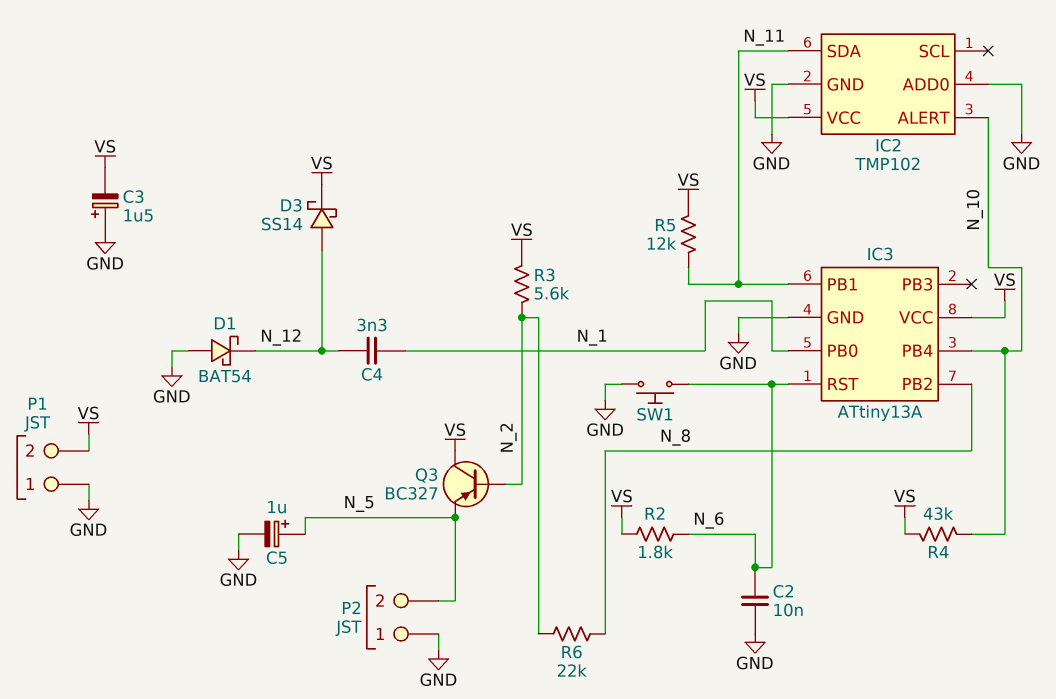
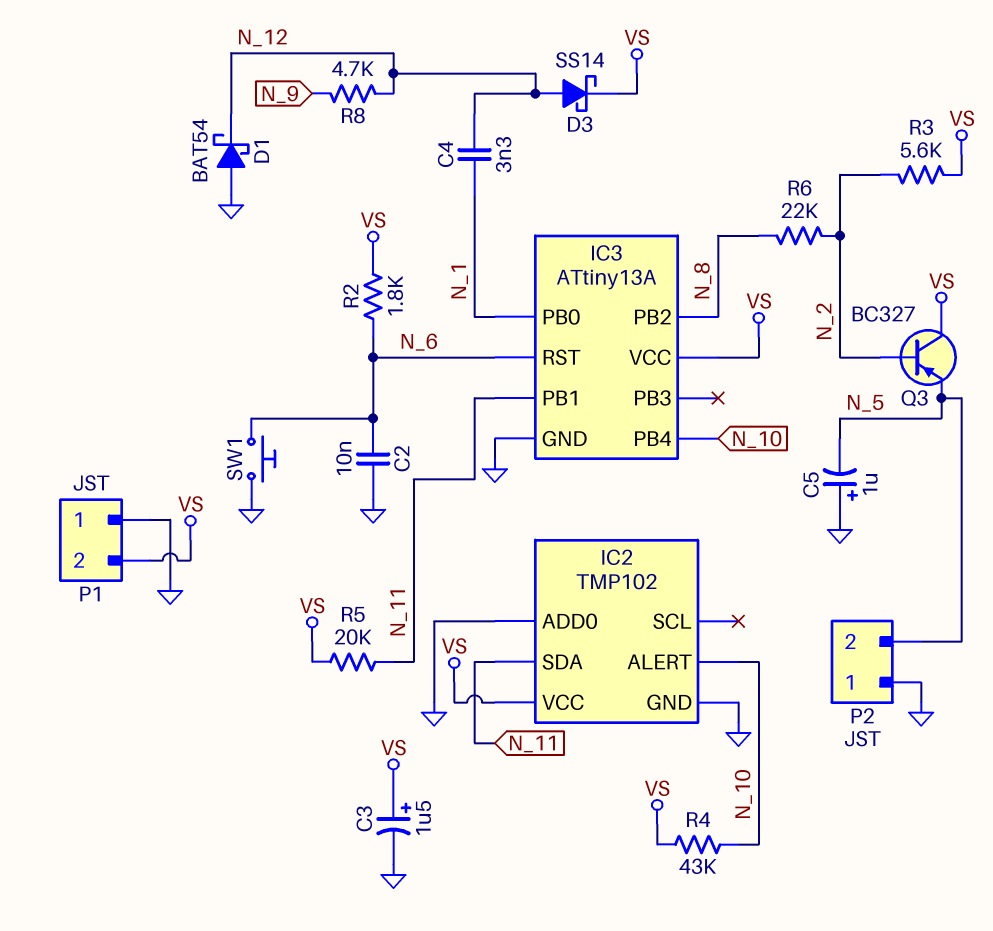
C3: 1.5uF (plus GND, minus VS) -> 1.5uF (plus VS, minus GND)
C5: 1uF (plus N_5, minus GND) -> 1uF (plus GND, minus N_5)
R5: 12k (N_11, VS) -> 20k (N_11, VS)
R8: none -> 4.7k (N_9, N_12)

